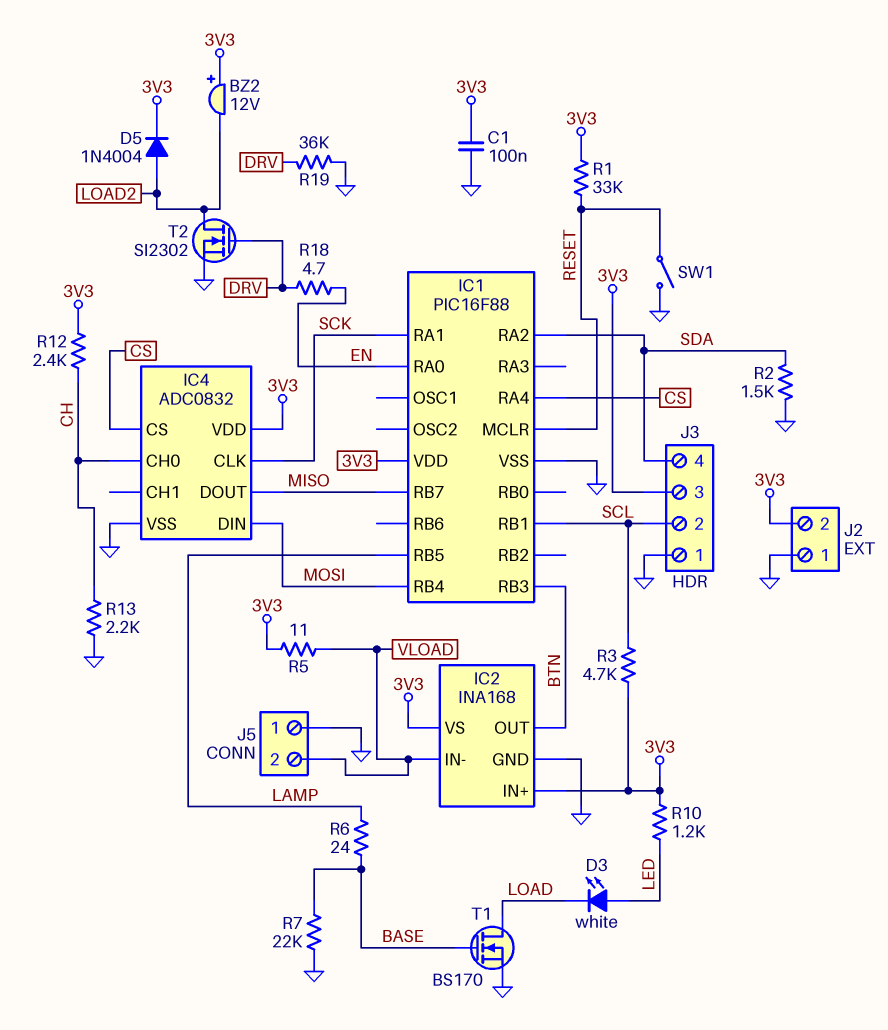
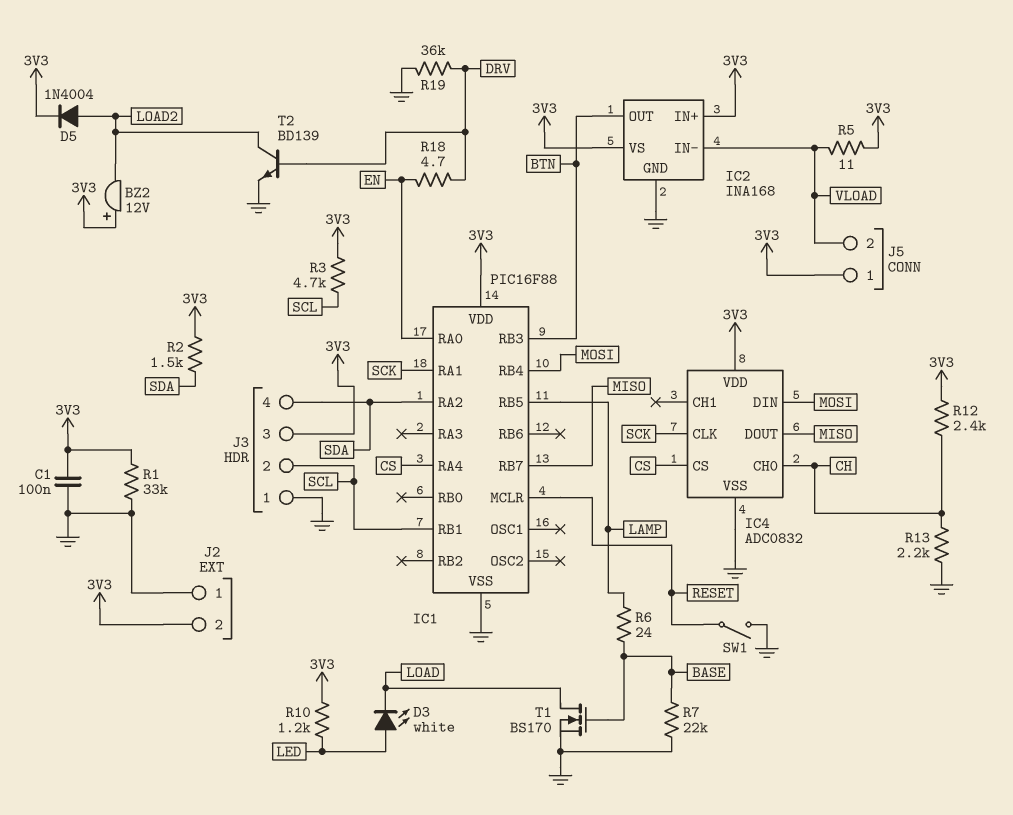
J5 pin 1: GND -> 3V3
R1: 33k (3V3, RESET) -> 33k (3V3, GND)
R2: 1.5k (GND, SDA) -> 1.5k (3V3, SDA)
T2: NMOS SI2302 (G DRV, D LOAD2, S GND) -> NPN BD139 (B DRV, C LOAD2, E GND)

